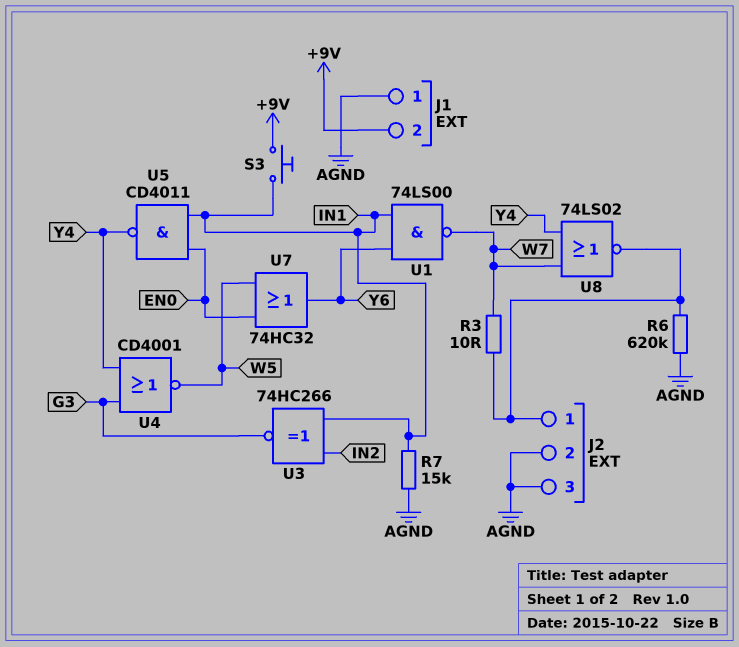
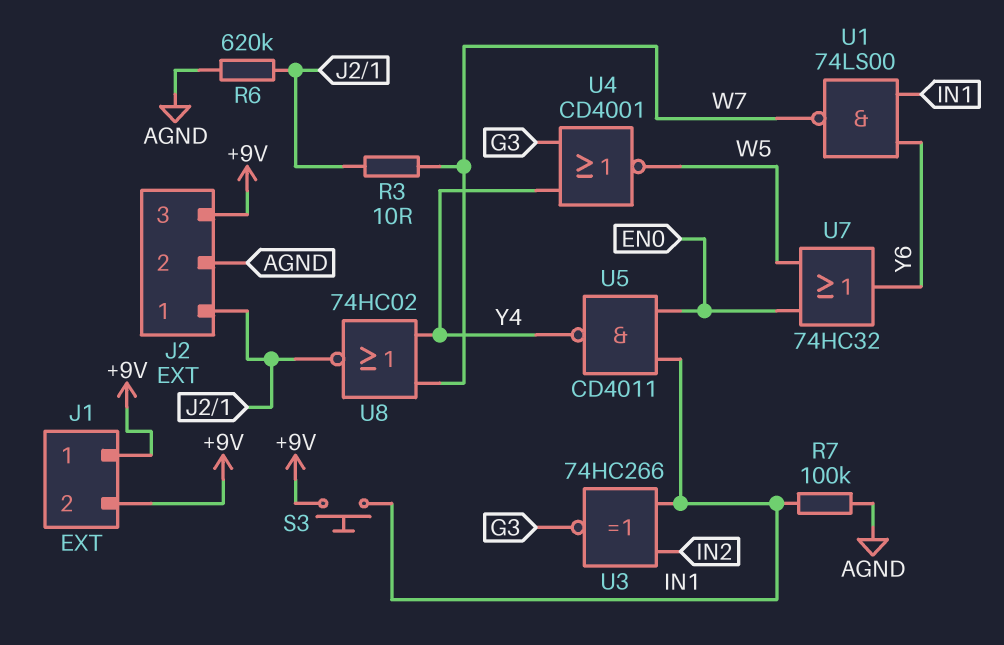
J1 pin 1: AGND -> +9V
J2 pin 3: AGND -> +9V
R7: 15k (AGND, IN1) -> 100k (AGND, IN1)
U8: NOR 74LS02 (in W7, in Y4, out J2/1) -> NOR 74HC02 (in W7, in Y4, out J2/1)

